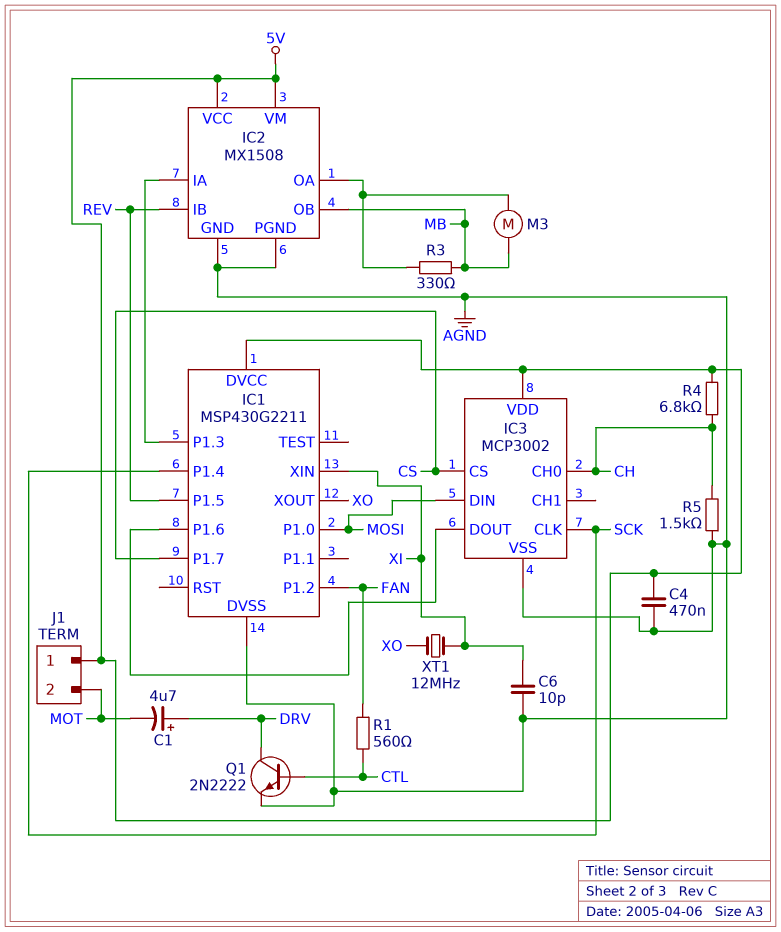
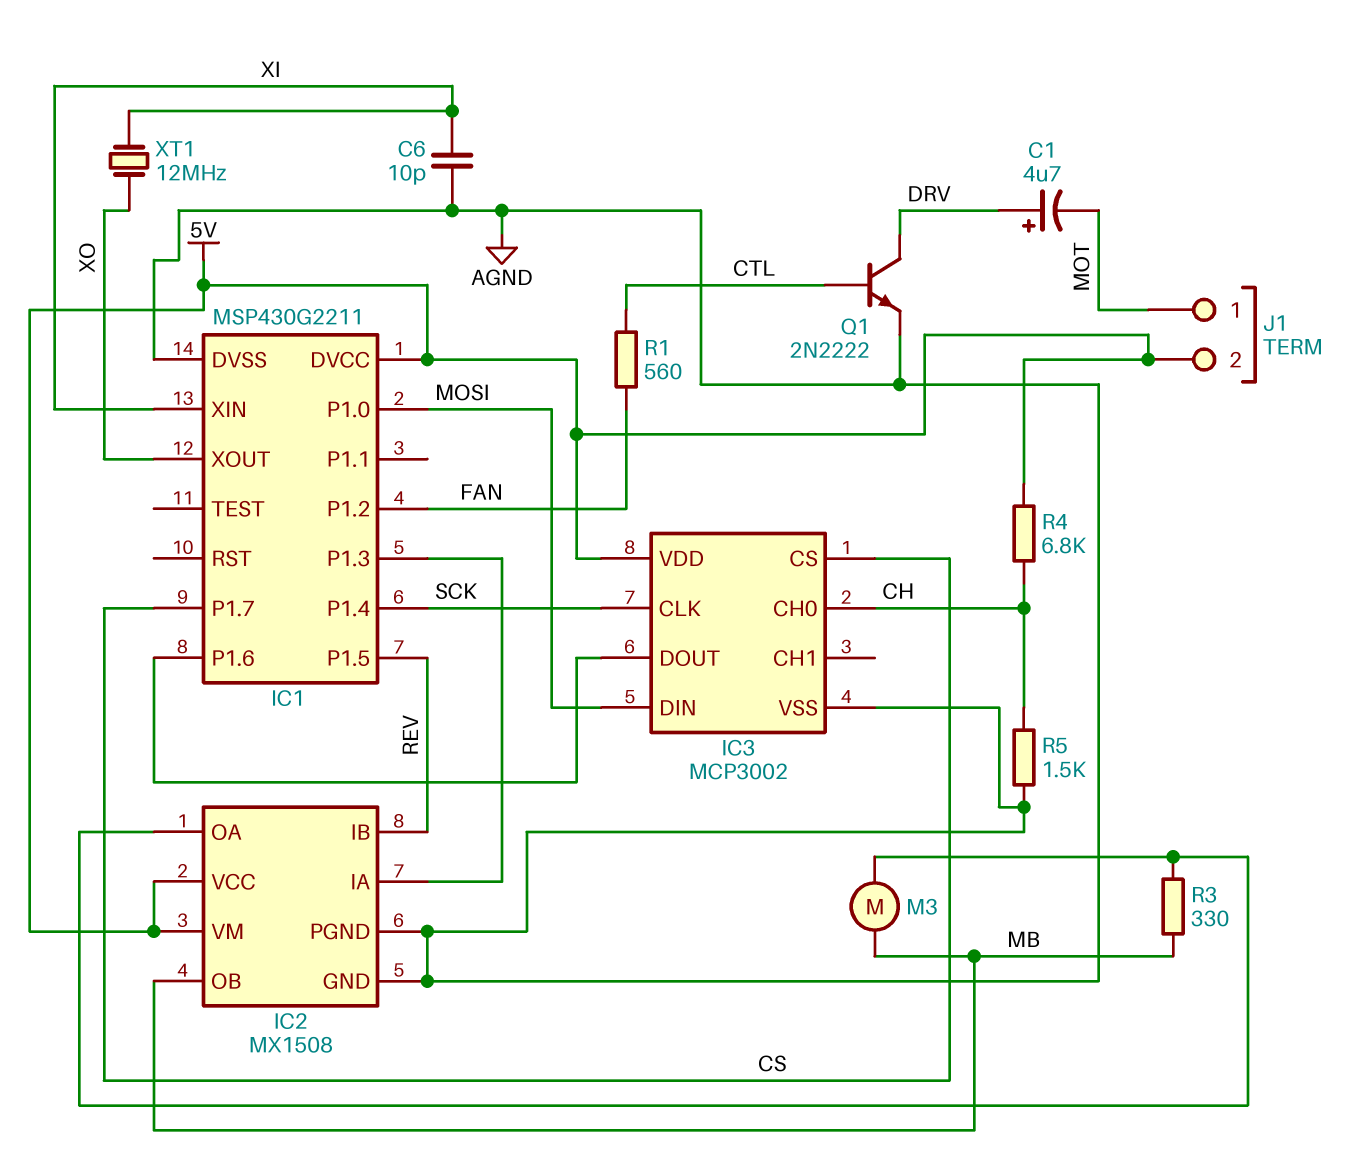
C4: 470nF (5V, AGND) -> none
J1 pin 1: 5V -> MOT
J1 pin 2: MOT -> 5V

